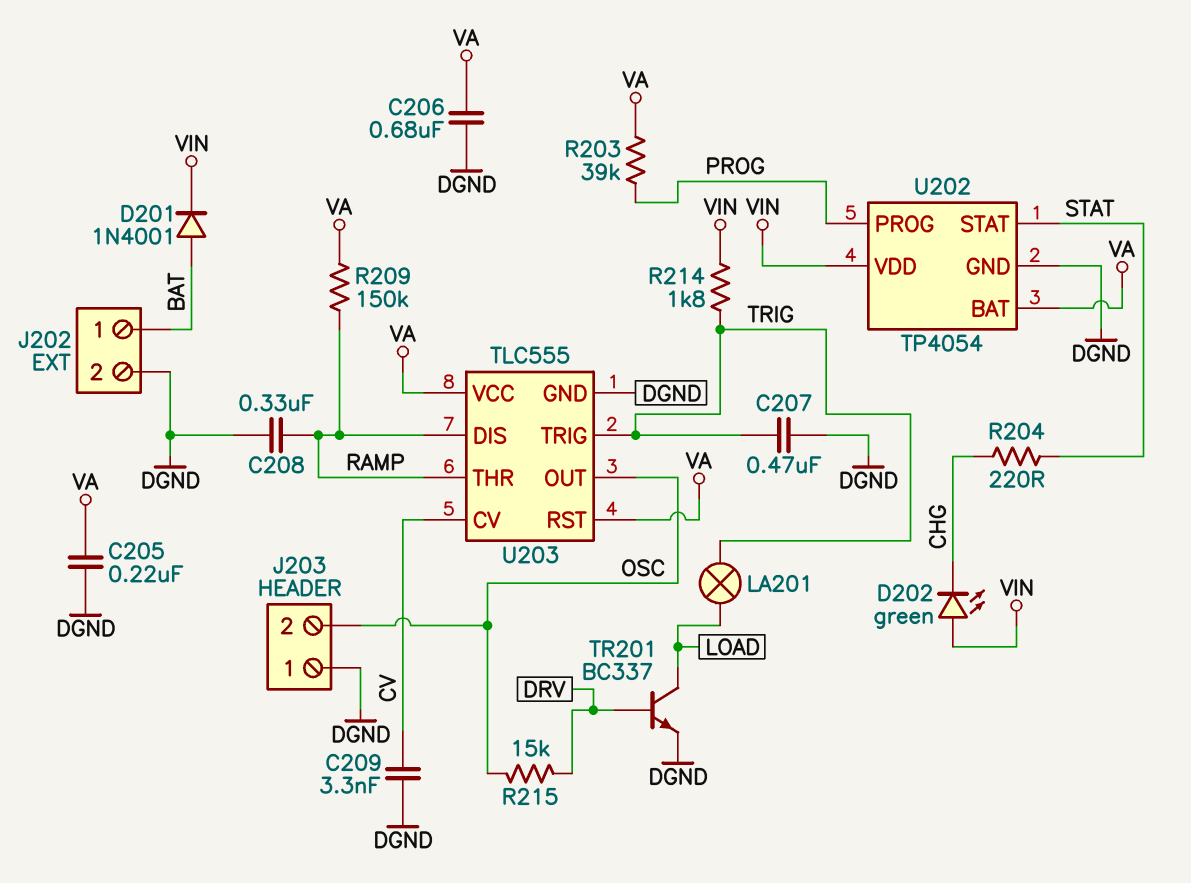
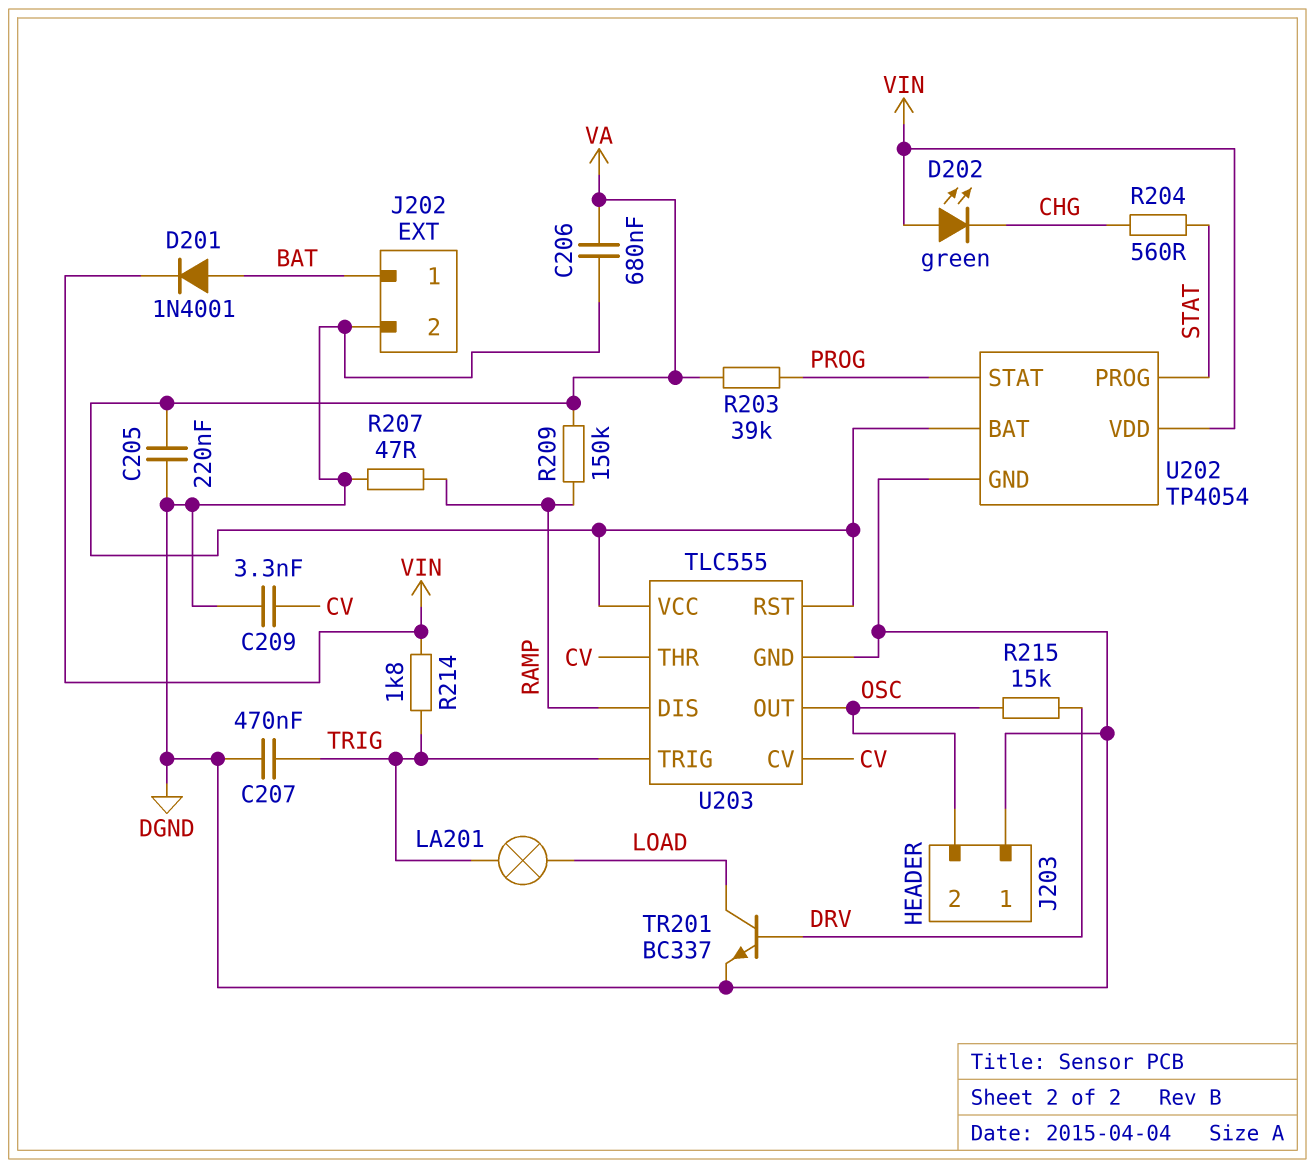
C208: 330nF (DGND, RAMP) -> none
R204: 220 (CHG, STAT) -> 560 (CHG, STAT)
R207: none -> 47 (DGND, RAMP)
U202 pin PROG: PROG -> STAT
U202 pin STAT: STAT -> PROG
U203 pin THR: RAMP -> CV

